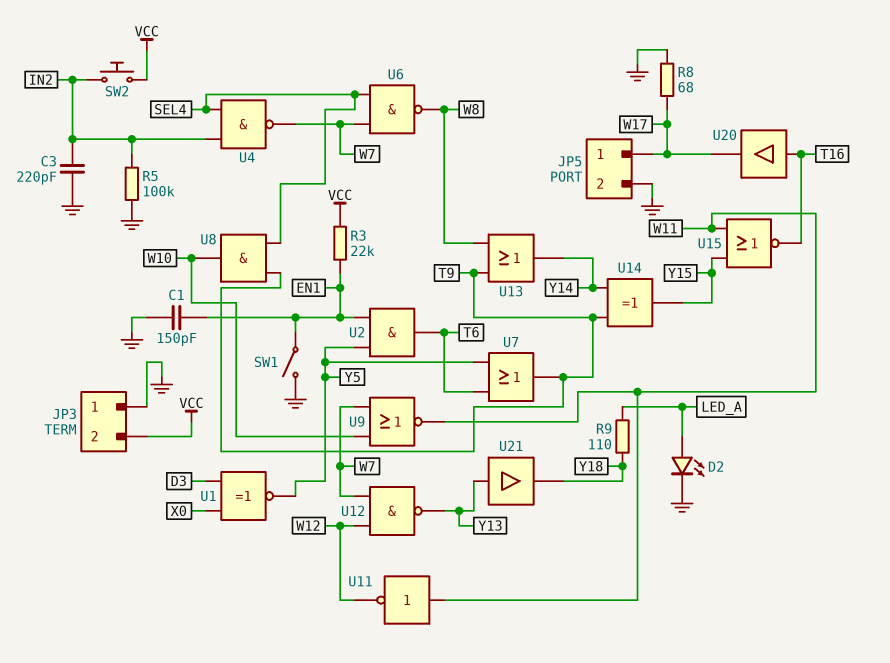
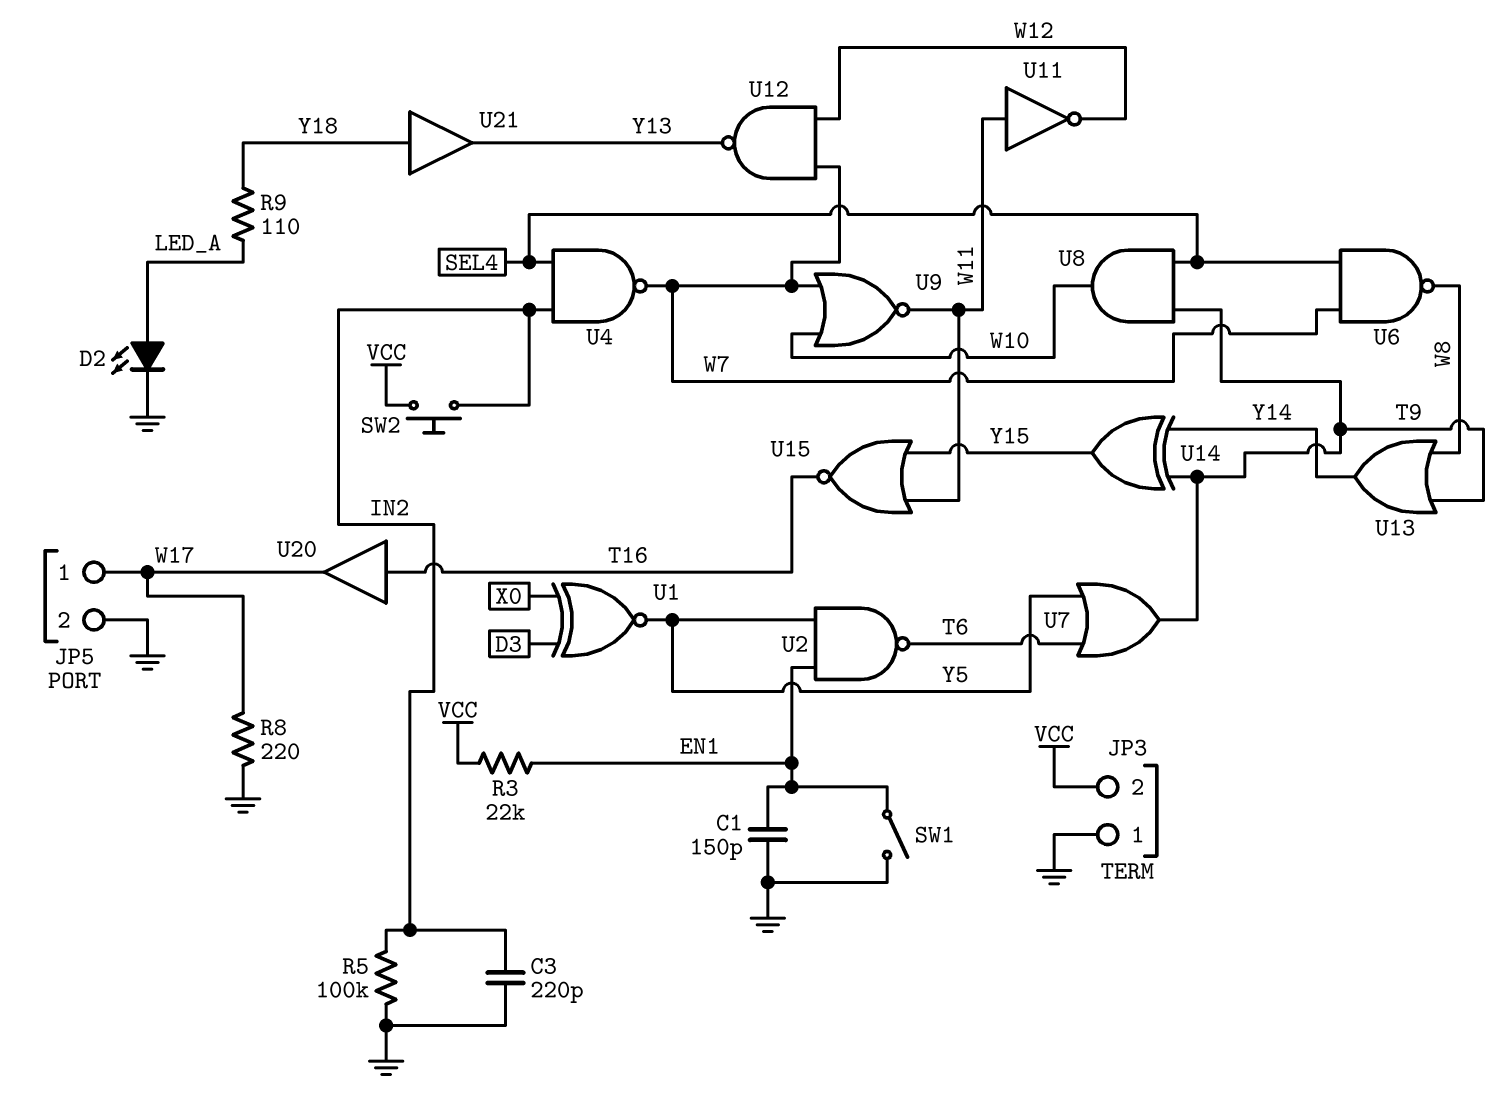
R8: 68 (GND, W17) -> 220 (GND, W17)
U2: AND (in EN1, in Y5, out T6) -> NAND (in EN1, in Y5, out T6)
U21: buffer (in Y13, out Y18) -> buffer (in Y18, out Y13)

